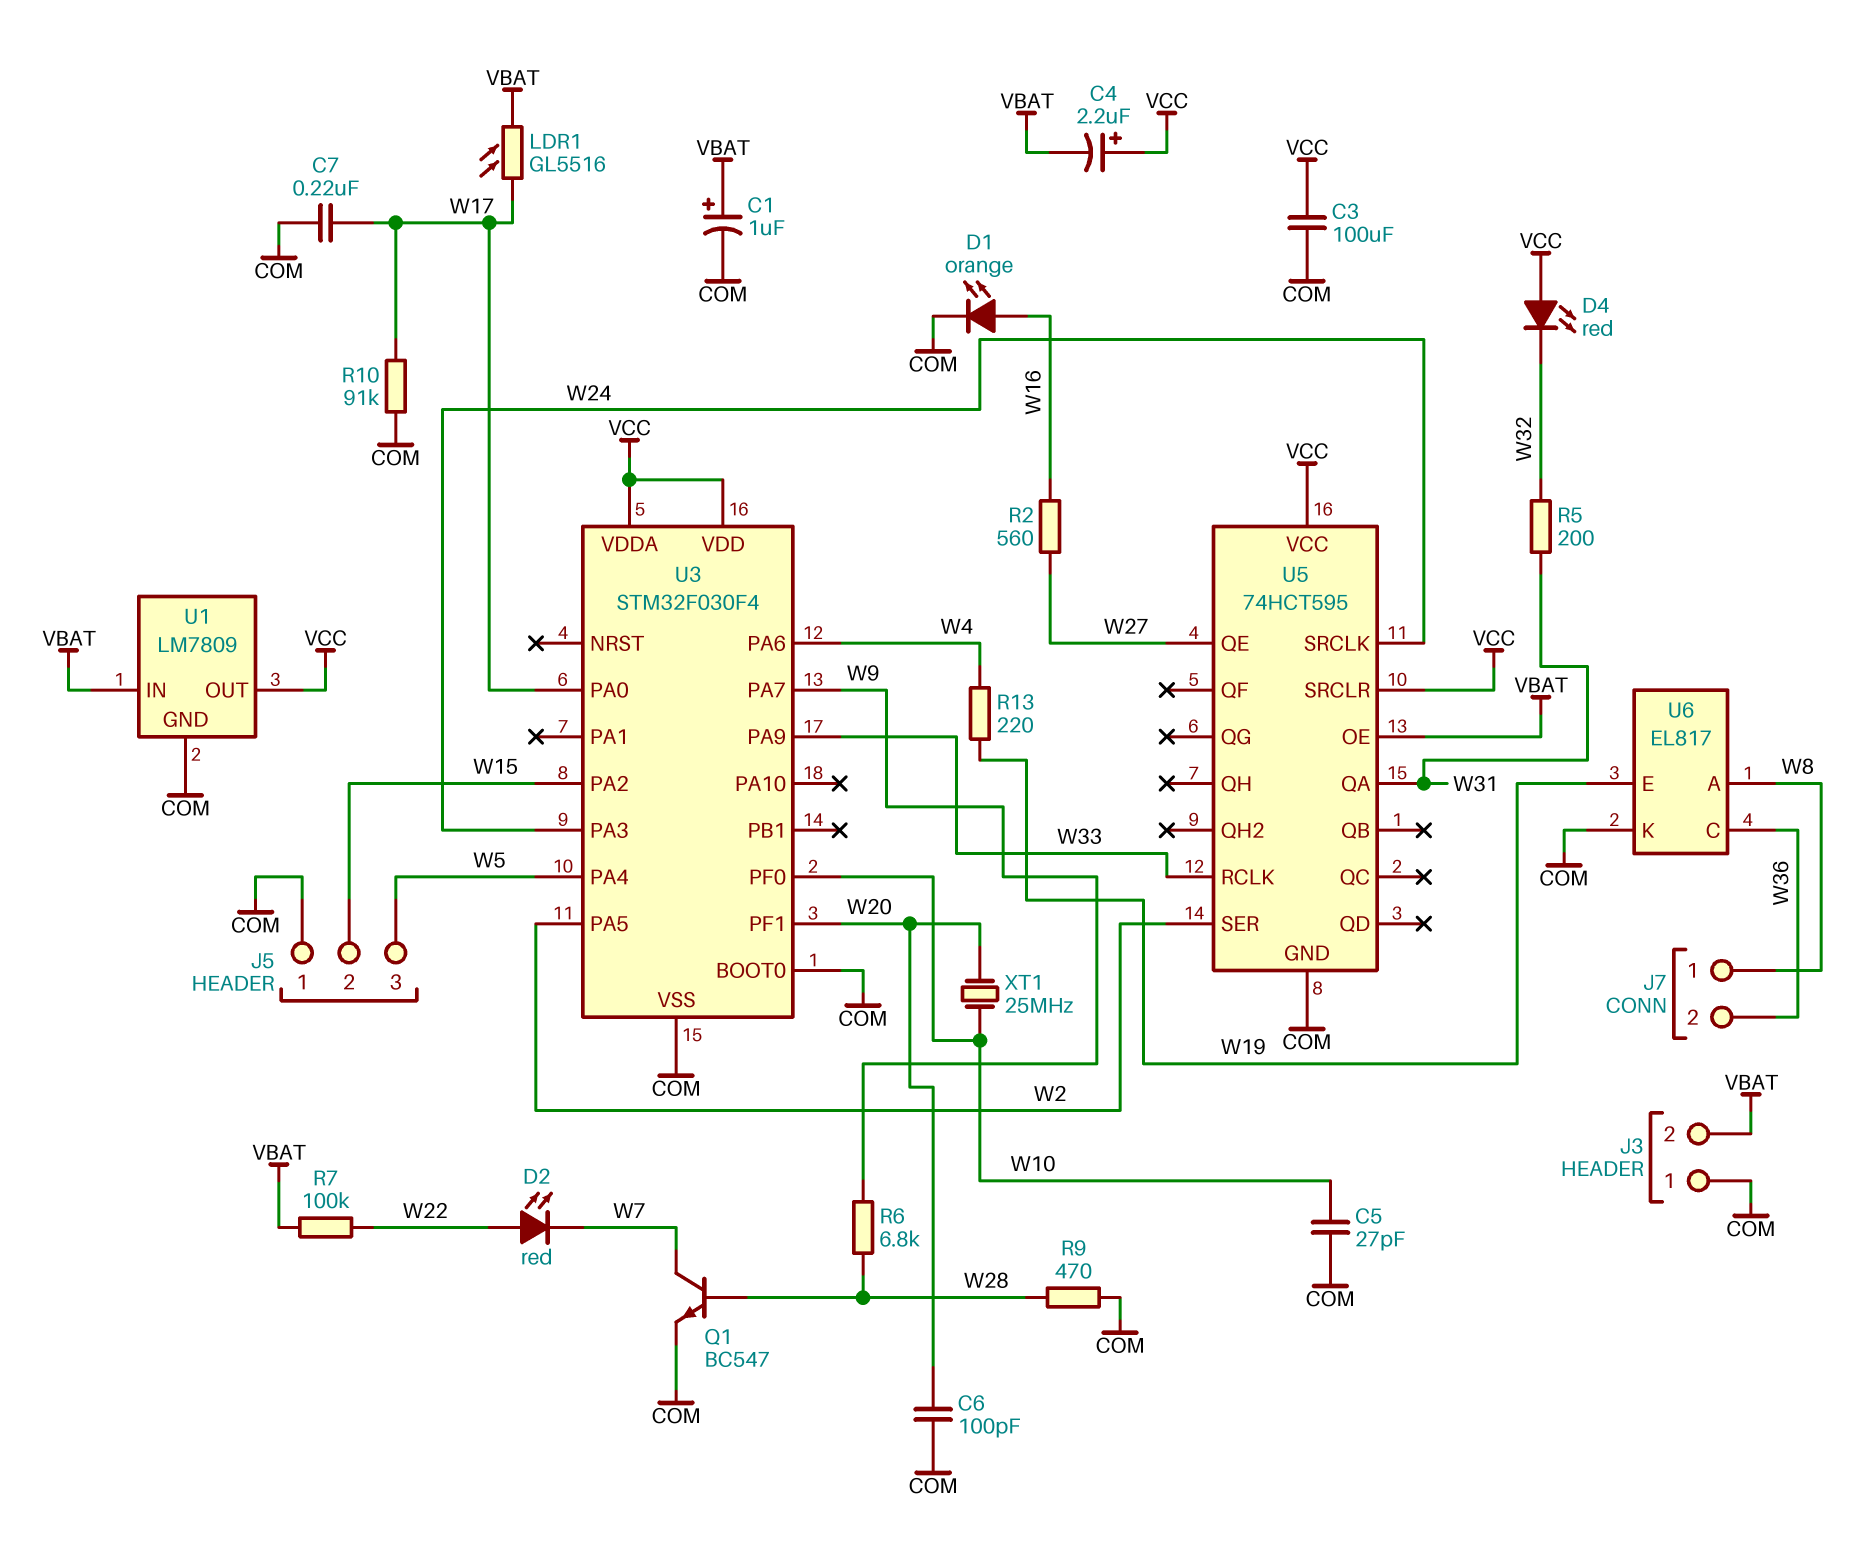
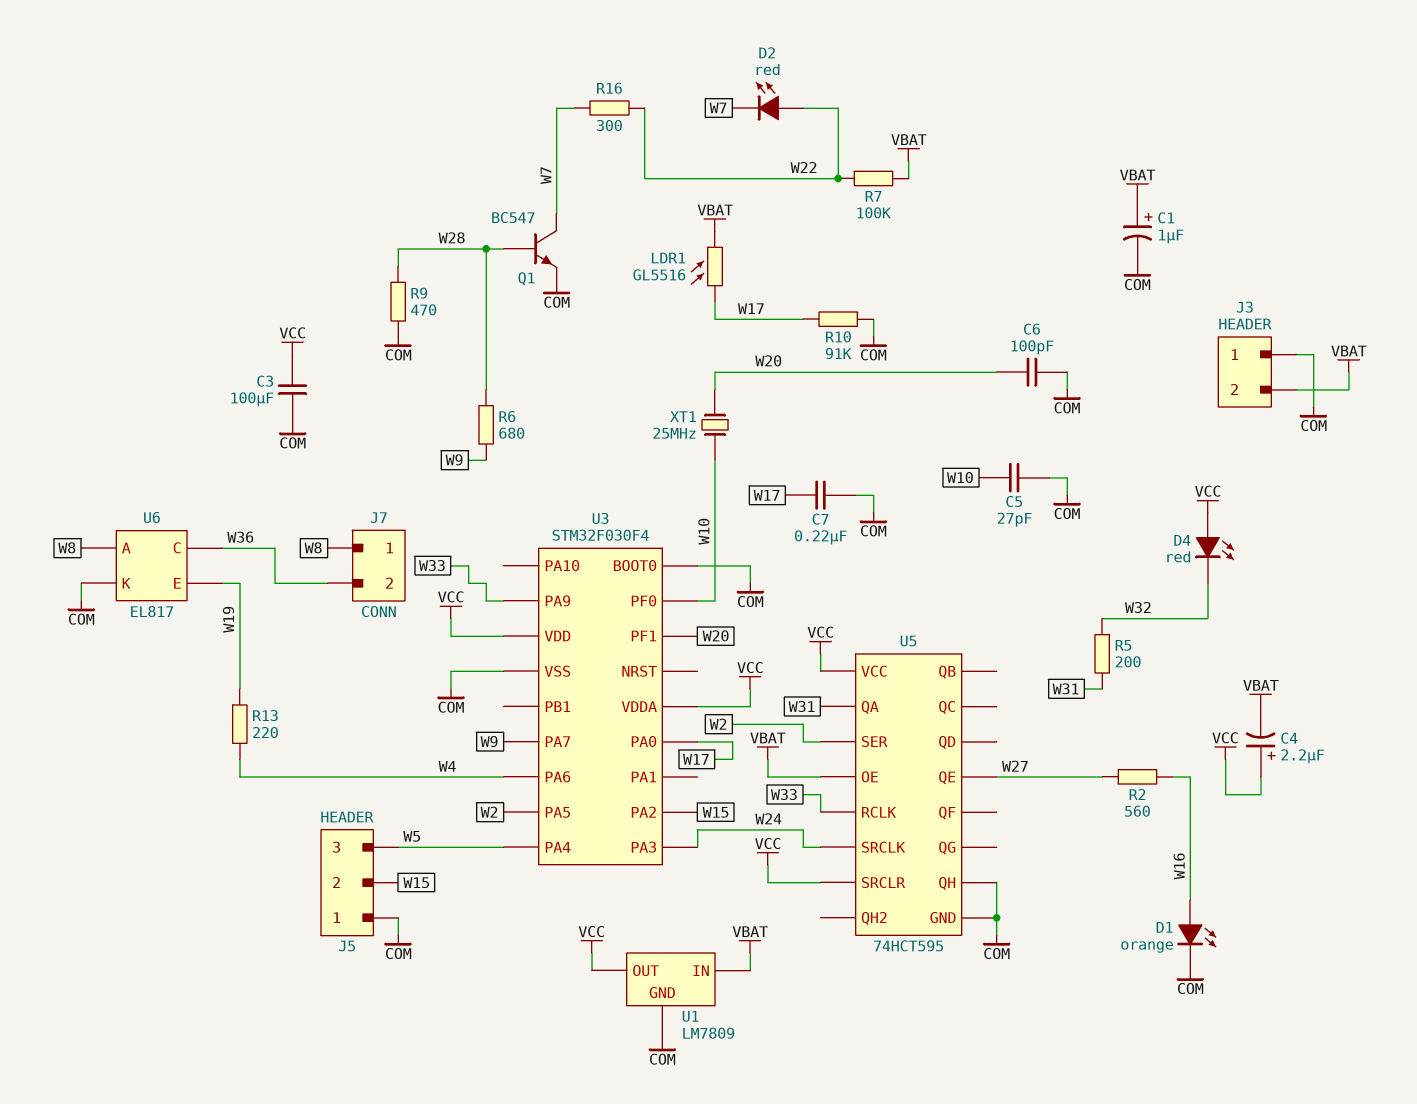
R6: 6.8k (W9, W28) -> 680 (W9, W28)
R16: none -> 300 (W7, W22)
U5 pin QH: none -> COM

